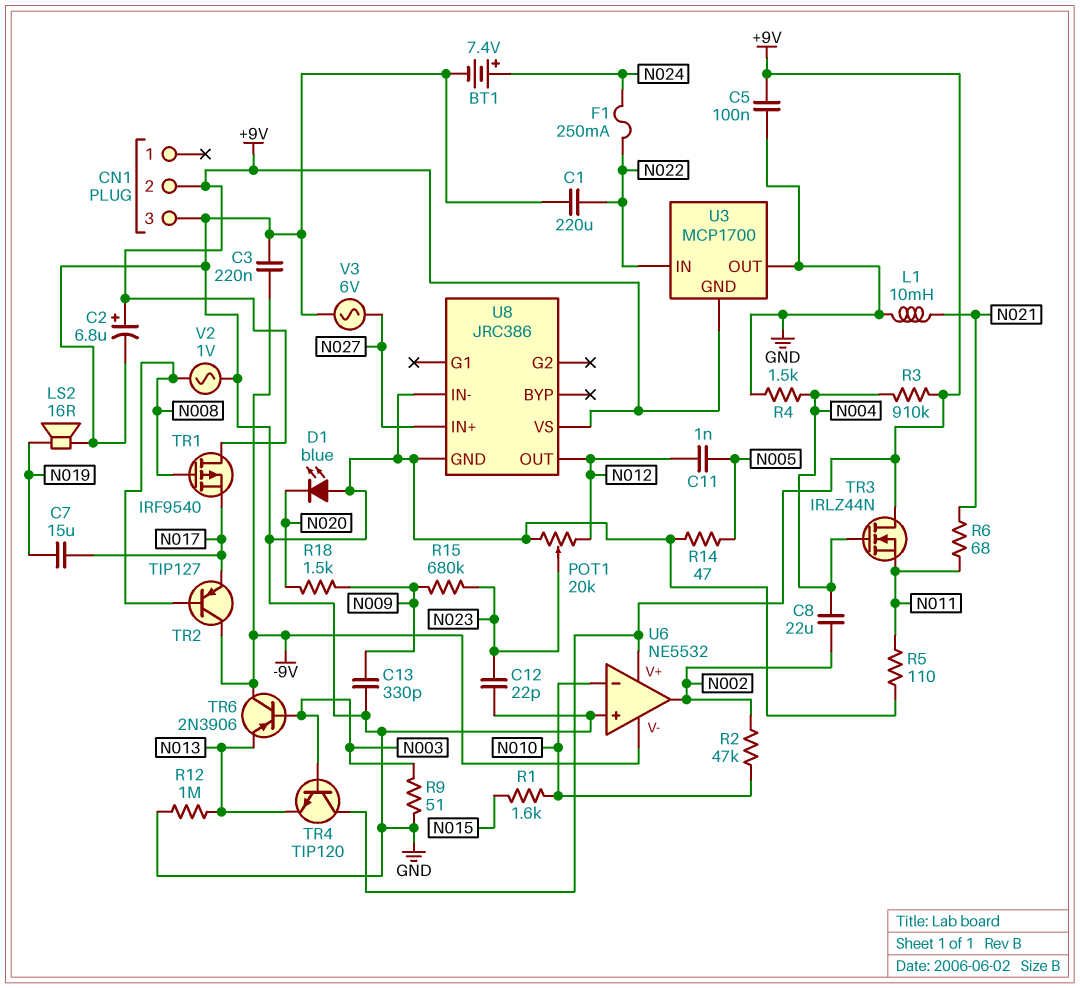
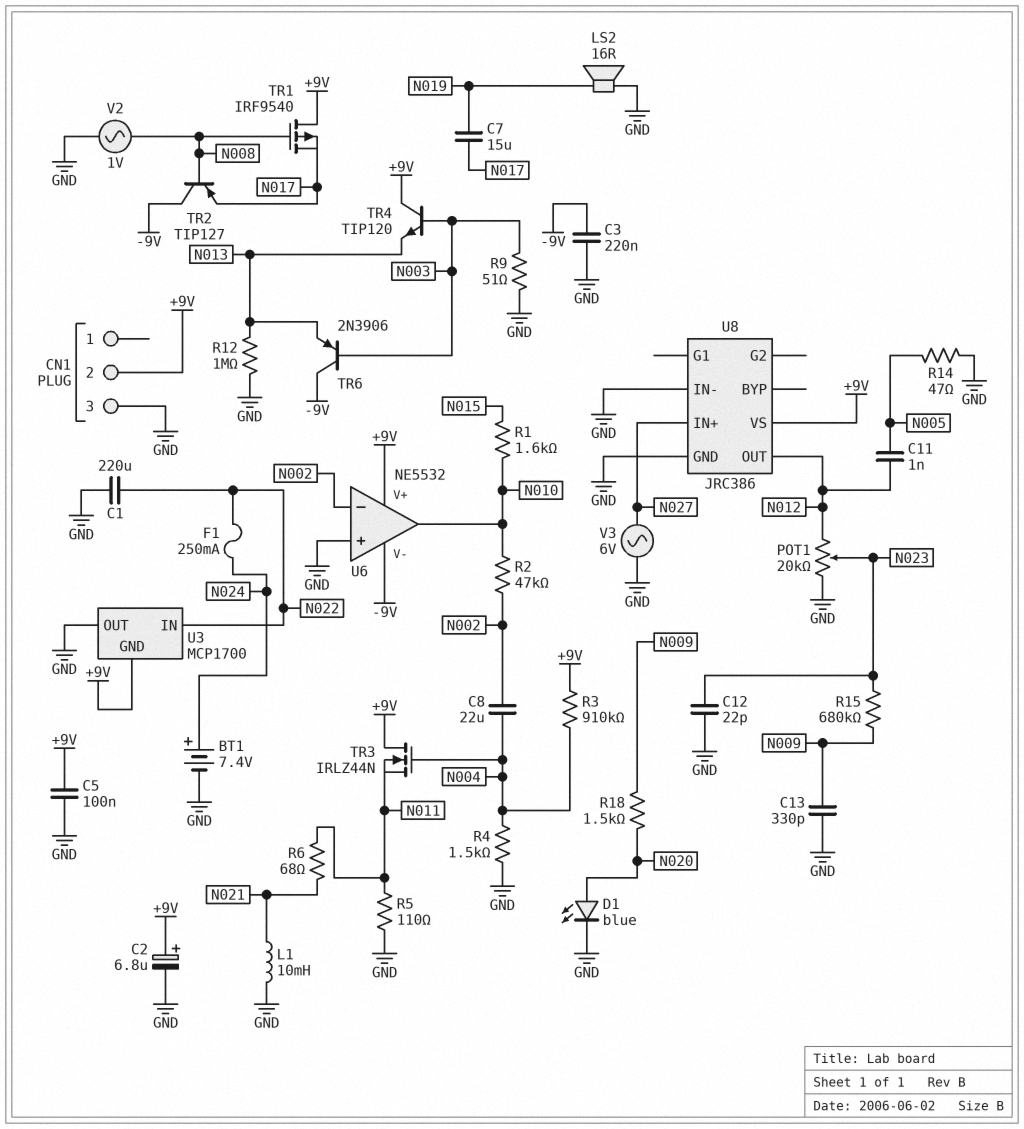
D1: LED blue (A GND, K N020) -> LED blue (A N020, K GND)
U6 pin in-: N010 -> N002
U6 pin out: N002 -> N010

